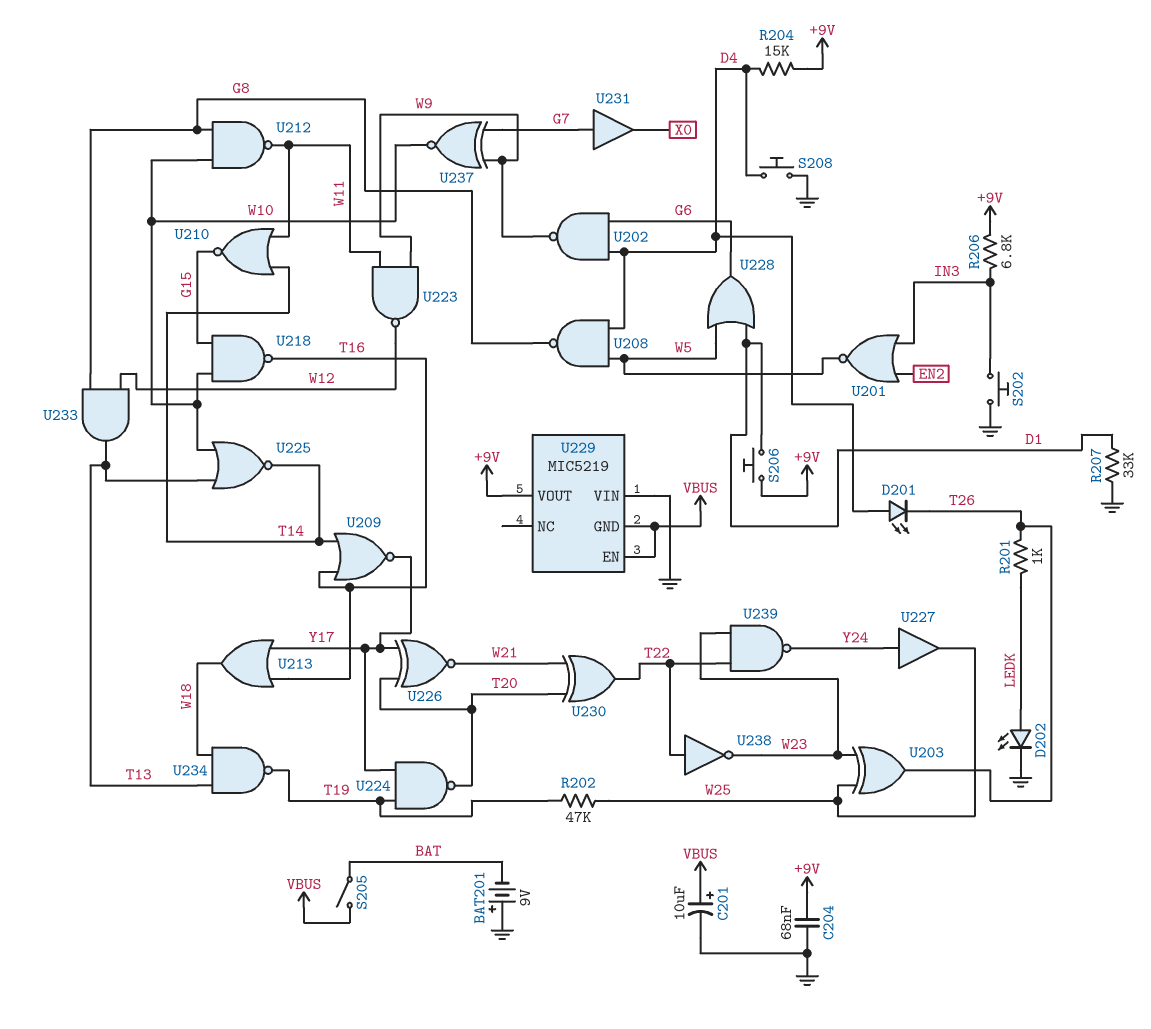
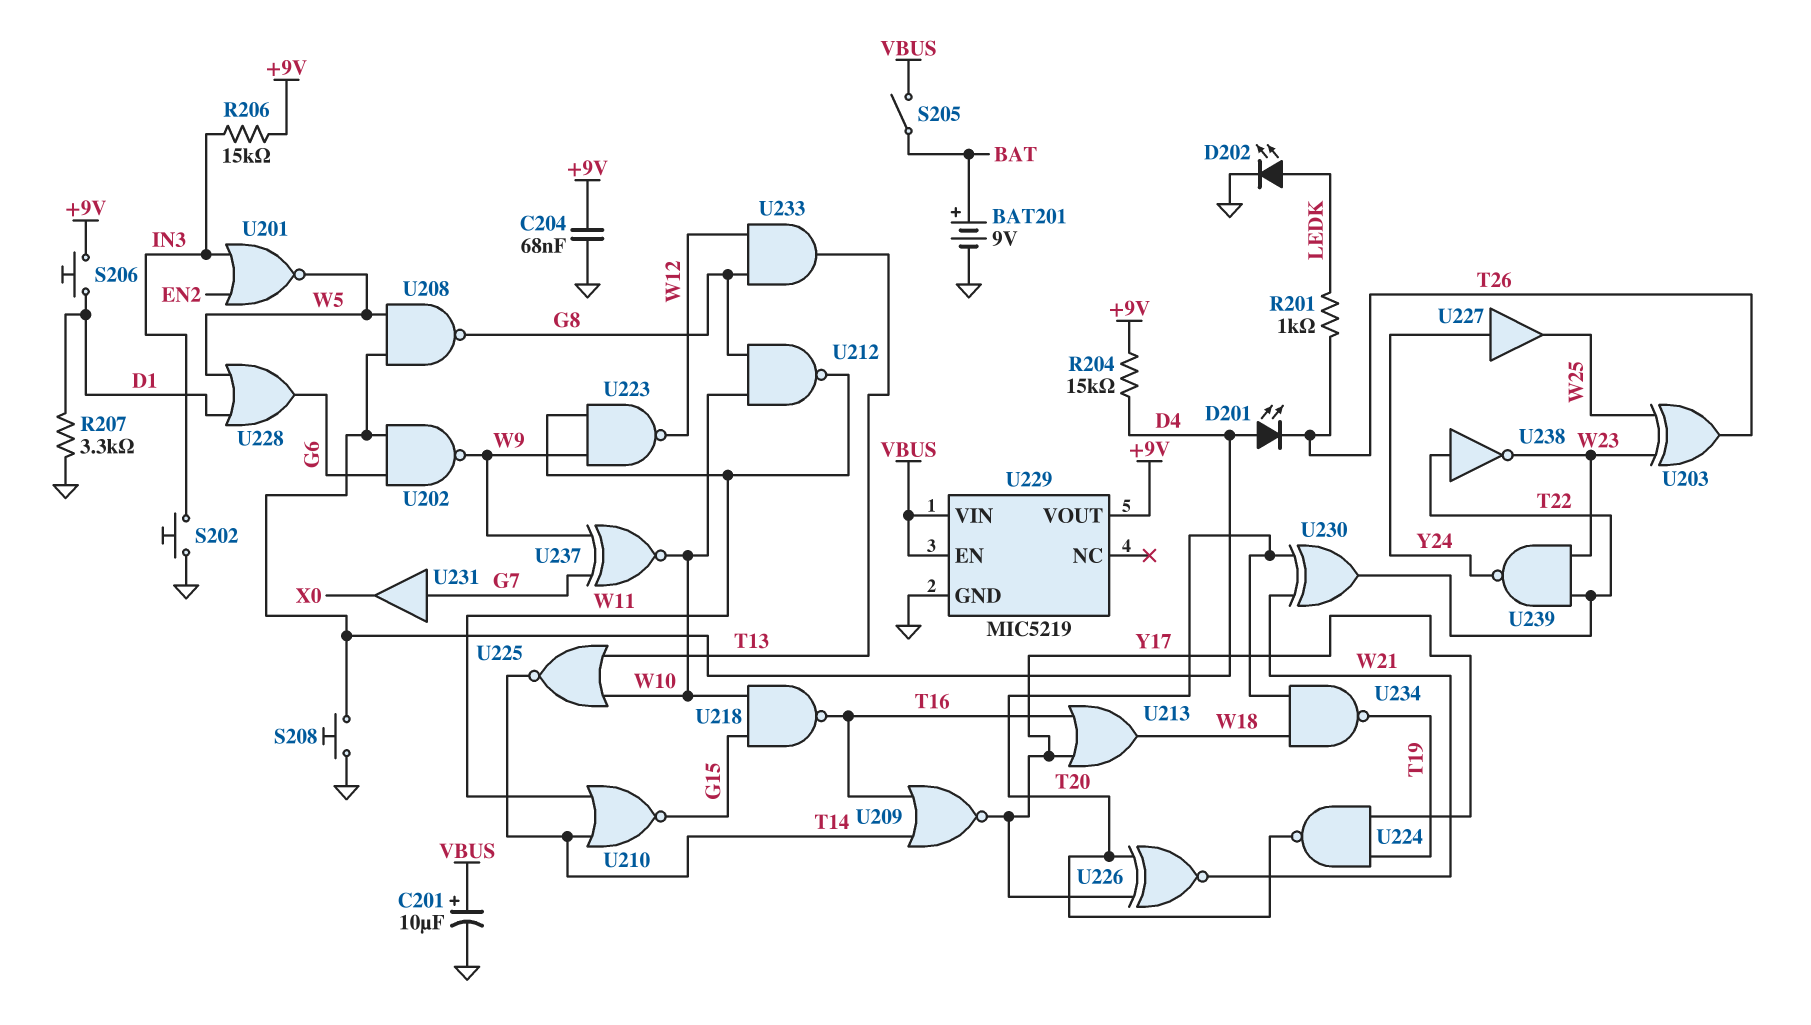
BAT201: 9V (plus GND, minus BAT) -> 9V (plus BAT, minus GND)
R202: 47k (T19, W25) -> none
R206: 6.8k (+9V, IN3) -> 15k (+9V, IN3)
R207: 33k (D1, GND) -> 3.3k (D1, GND)
U229 pin GND: VBUS -> GND
U229 pin VIN: GND -> VBUS
U234: NAND (in T13, in W18, out T19) -> NAND (in T20, in W18, out T19)

